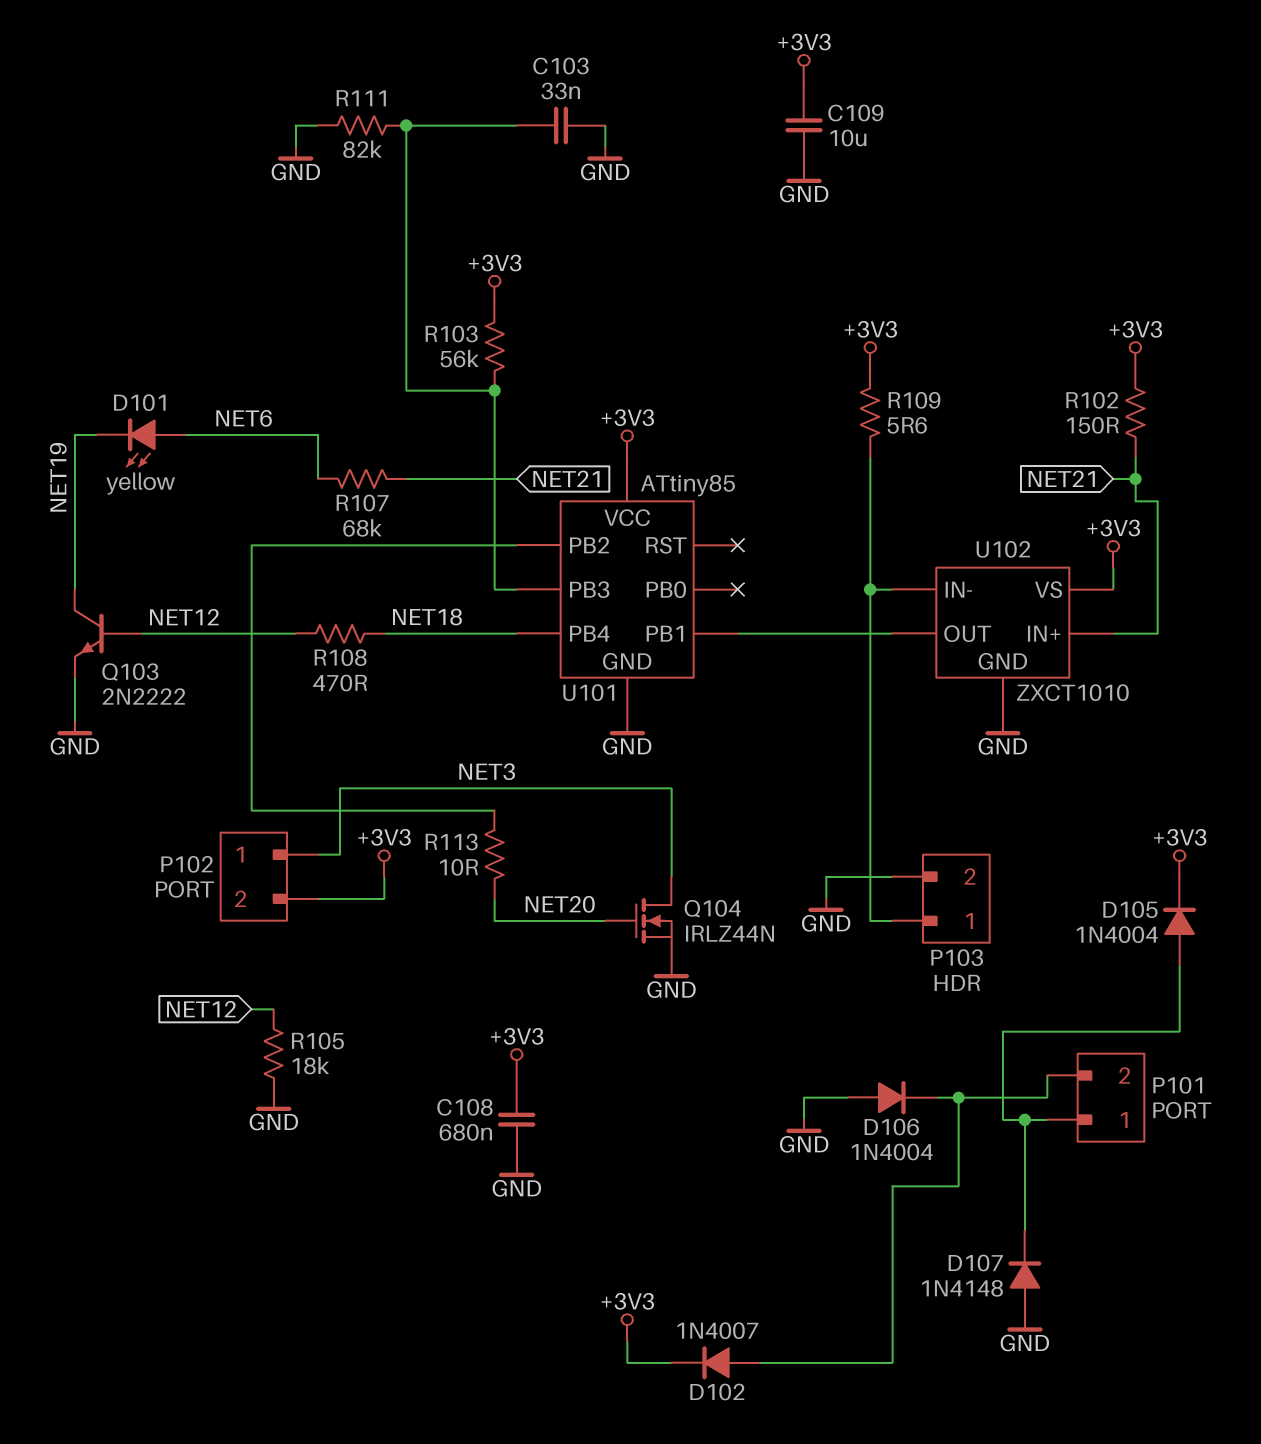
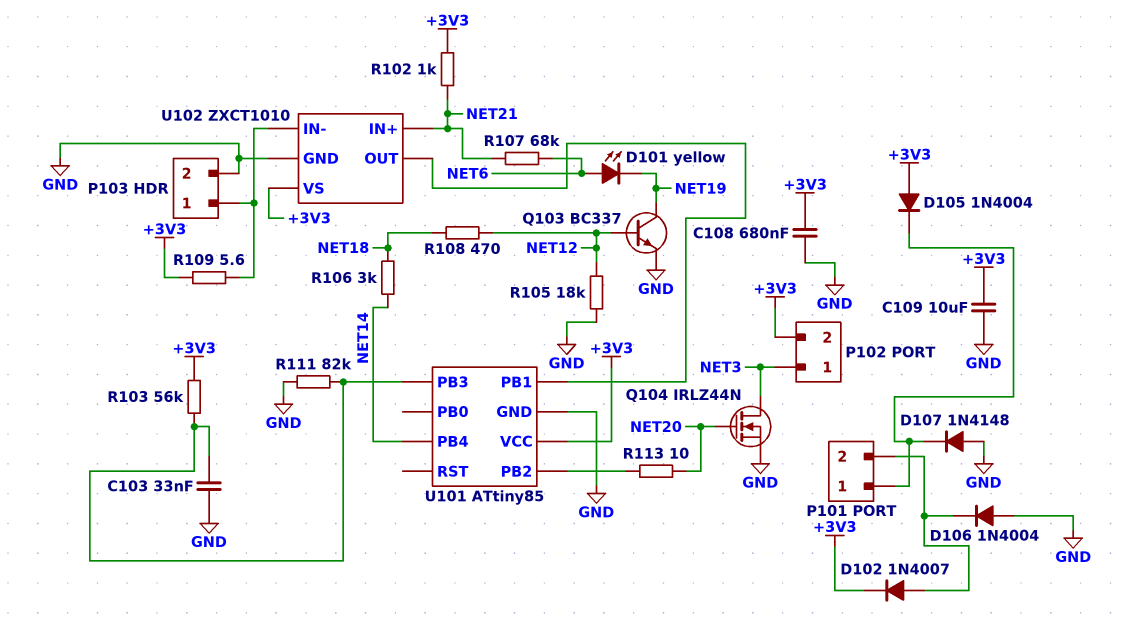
D105: diode 1N4004 (A P101/1, K +3V3) -> diode 1N4004 (A +3V3, K P101/1)
Q103: NPN 2N2222 (B NET12, C NET19, E GND) -> NPN BC337 (B NET12, C NET19, E GND)
R102: 150 (+3V3, NET21) -> 1k (+3V3, NET21)
R106: none -> 3k (NET14, NET18)
U101 pin PB4: NET18 -> NET14

